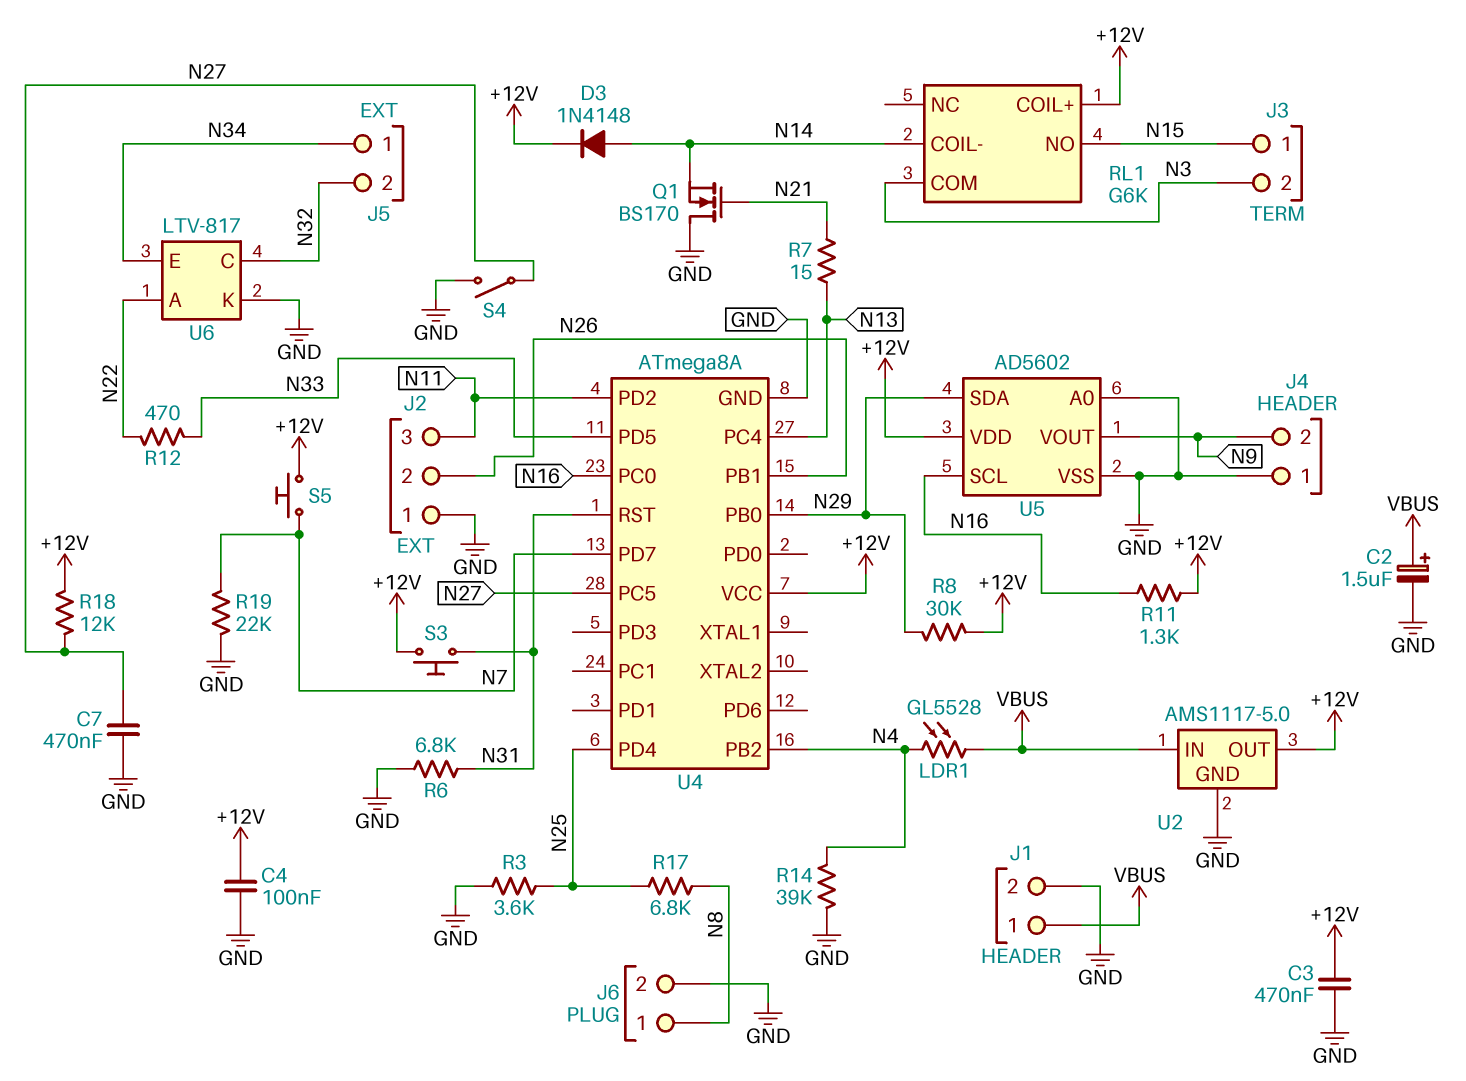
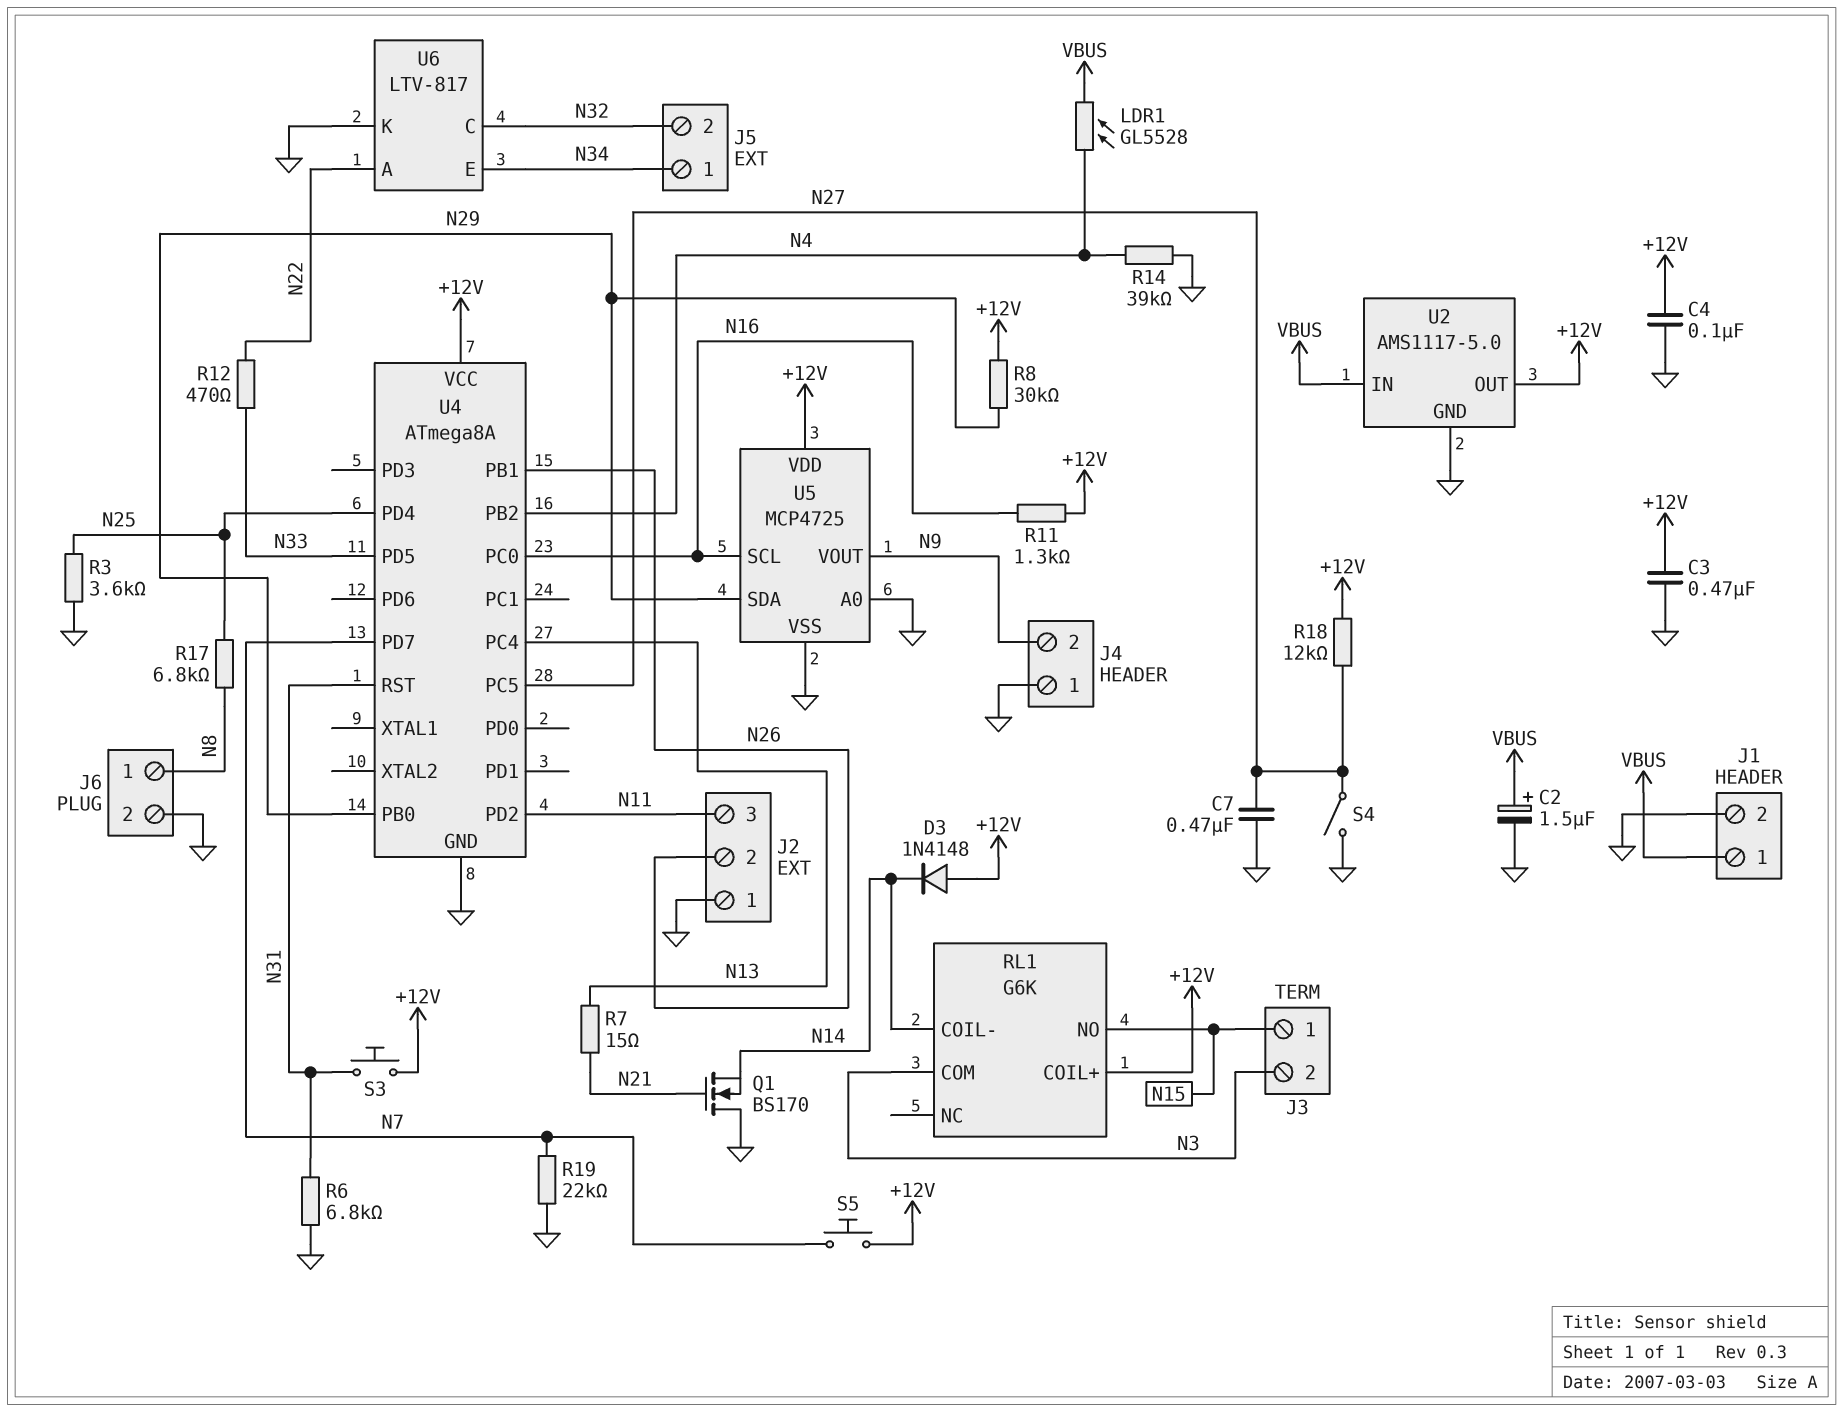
D3: diode 1N4148 (A N14, K +12V) -> diode 1N4148 (A +12V, K N14)
U5: AD5602 -> MCP4725

